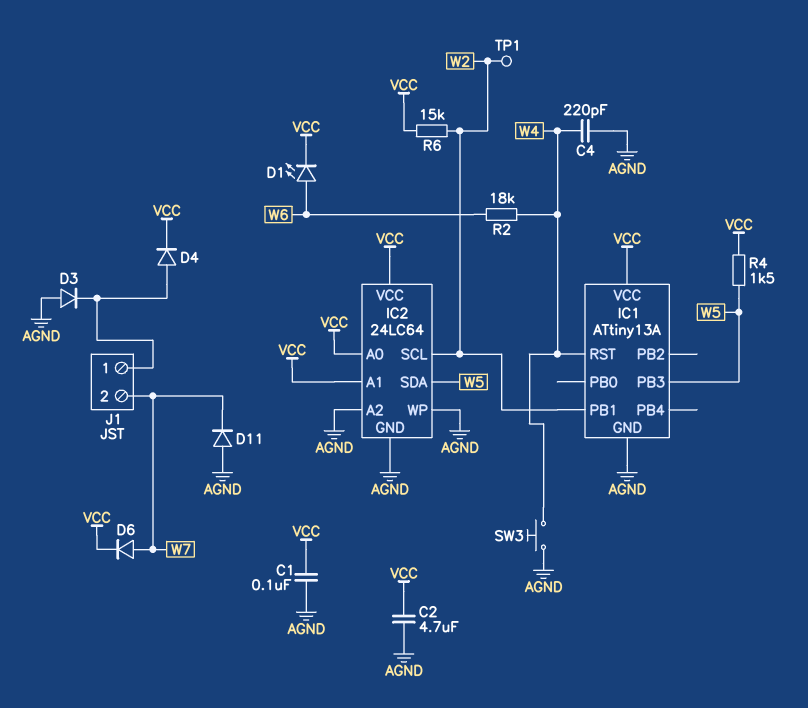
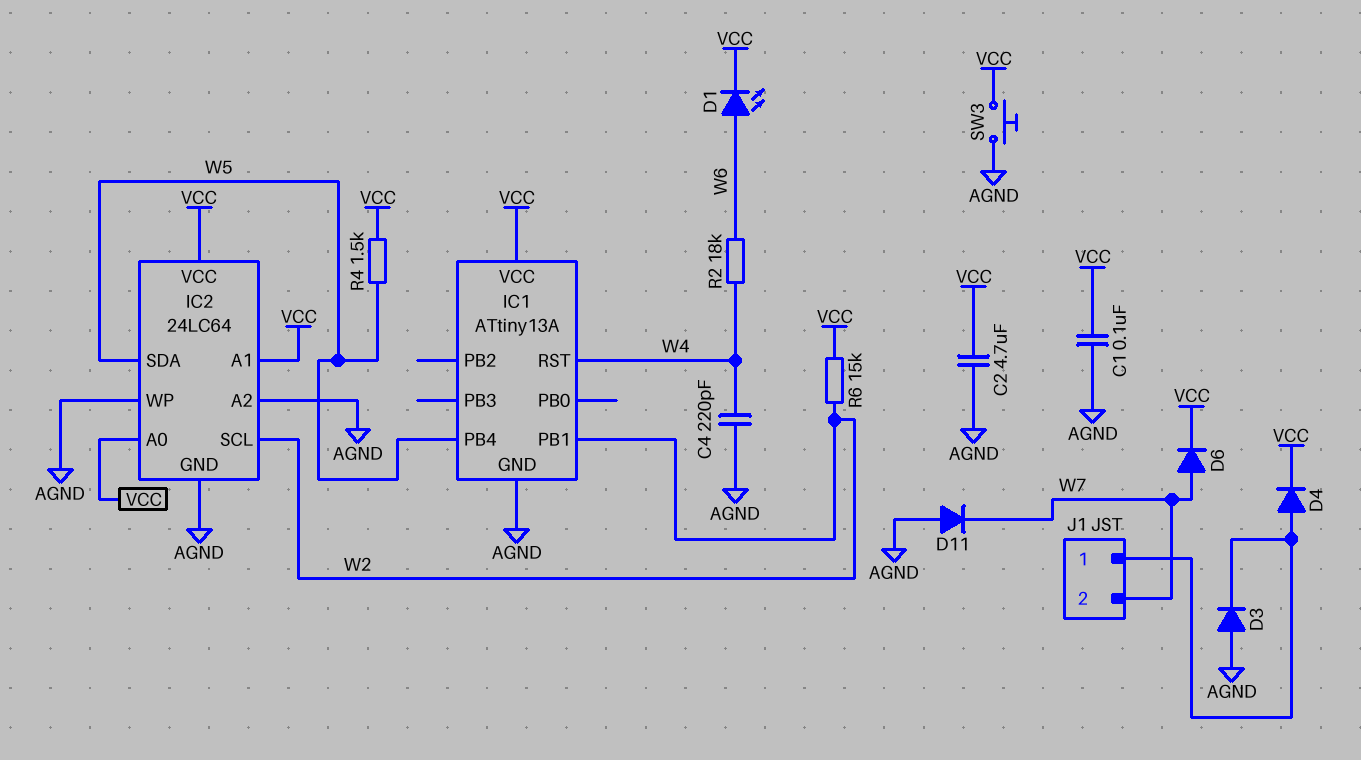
IC1 pin PB3: W5 -> none
IC1 pin PB4: none -> W5
SW3: button (AGND, W4) -> button (AGND, VCC)
TP1: test point (W2) -> none

